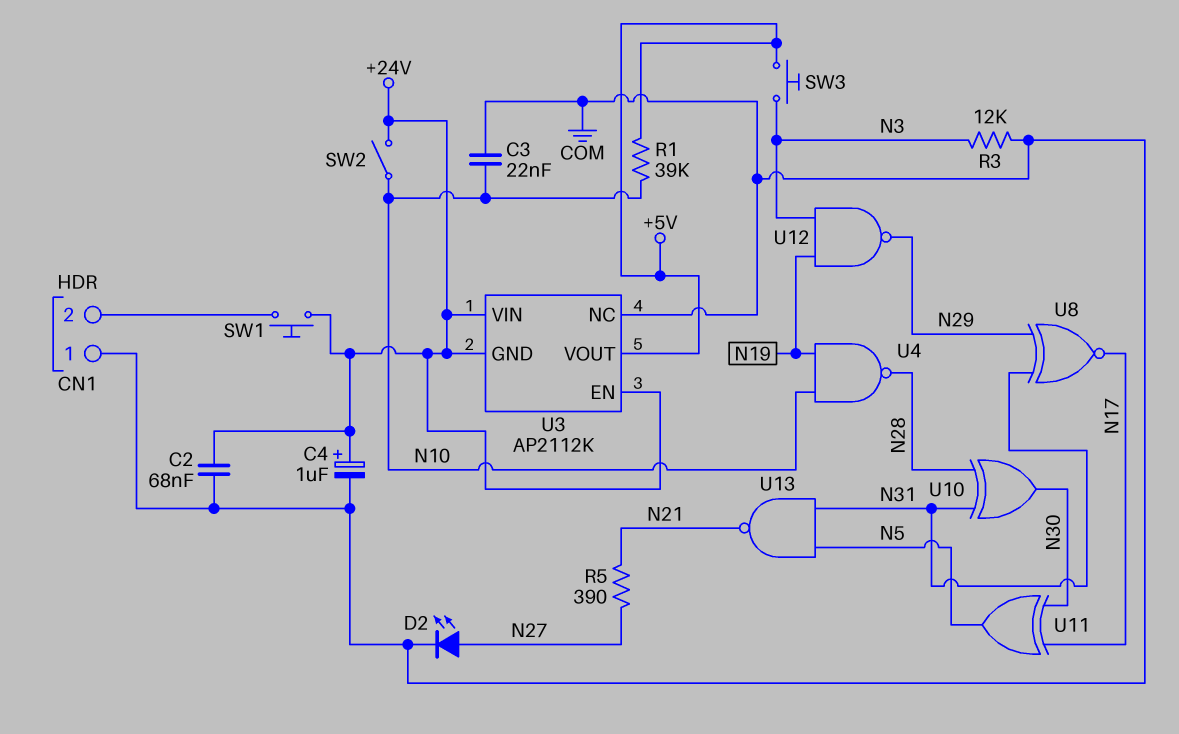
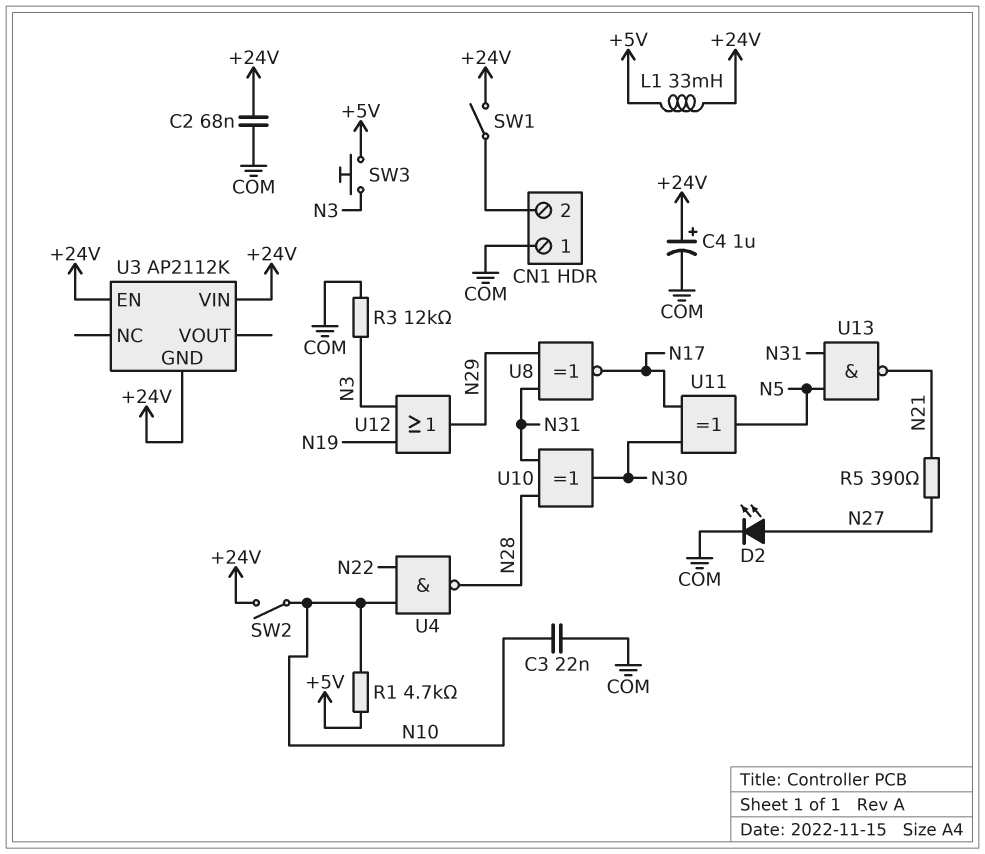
L1: none -> 33mH (+5V, +24V)
R1: 39k (+5V, N10) -> 4.7k (+5V, N10)
SW1: button (+24V, CN1/2) -> switch (+24V, CN1/2)
U3 pin NC: COM -> none
U3 pin VOUT: +5V -> none
U4: NAND (in N10, in N19, out N28) -> NAND (in N10, in N22, out N28)
U12: NAND (in N3, in N19, out N29) -> OR (in N3, in N19, out N29)

